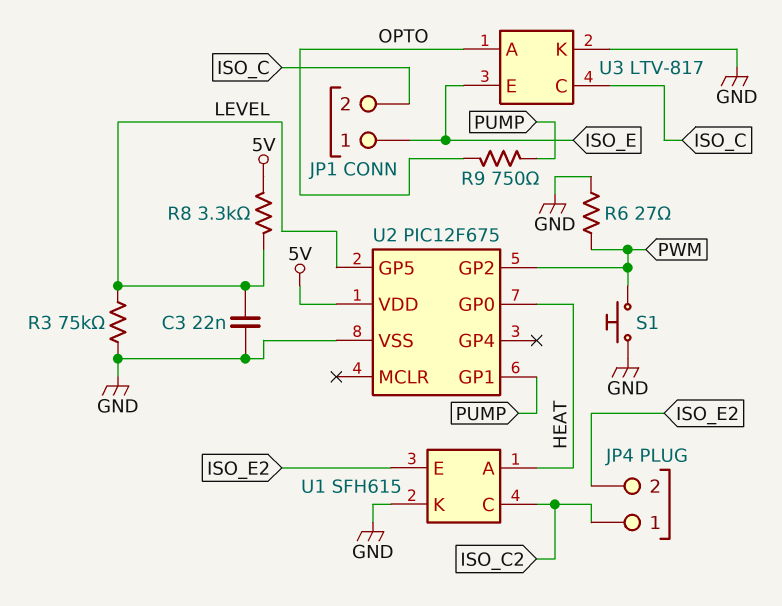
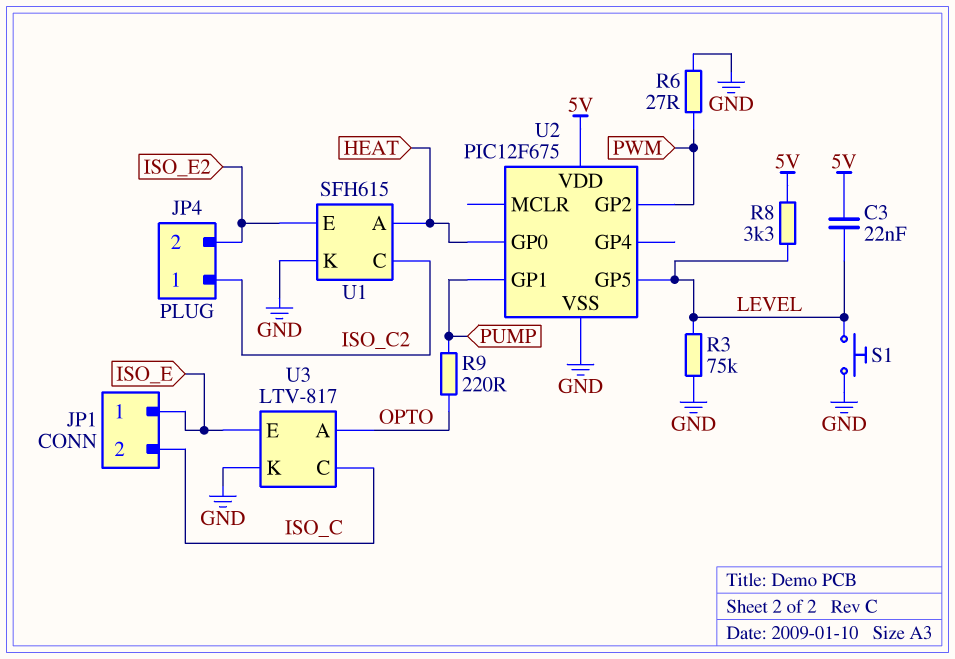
C3: 22nF (GND, LEVEL) -> 22nF (5V, LEVEL)
R9: 750 (OPTO, PUMP) -> 220 (OPTO, PUMP)
S1: button (GND, PWM) -> button (GND, LEVEL)

